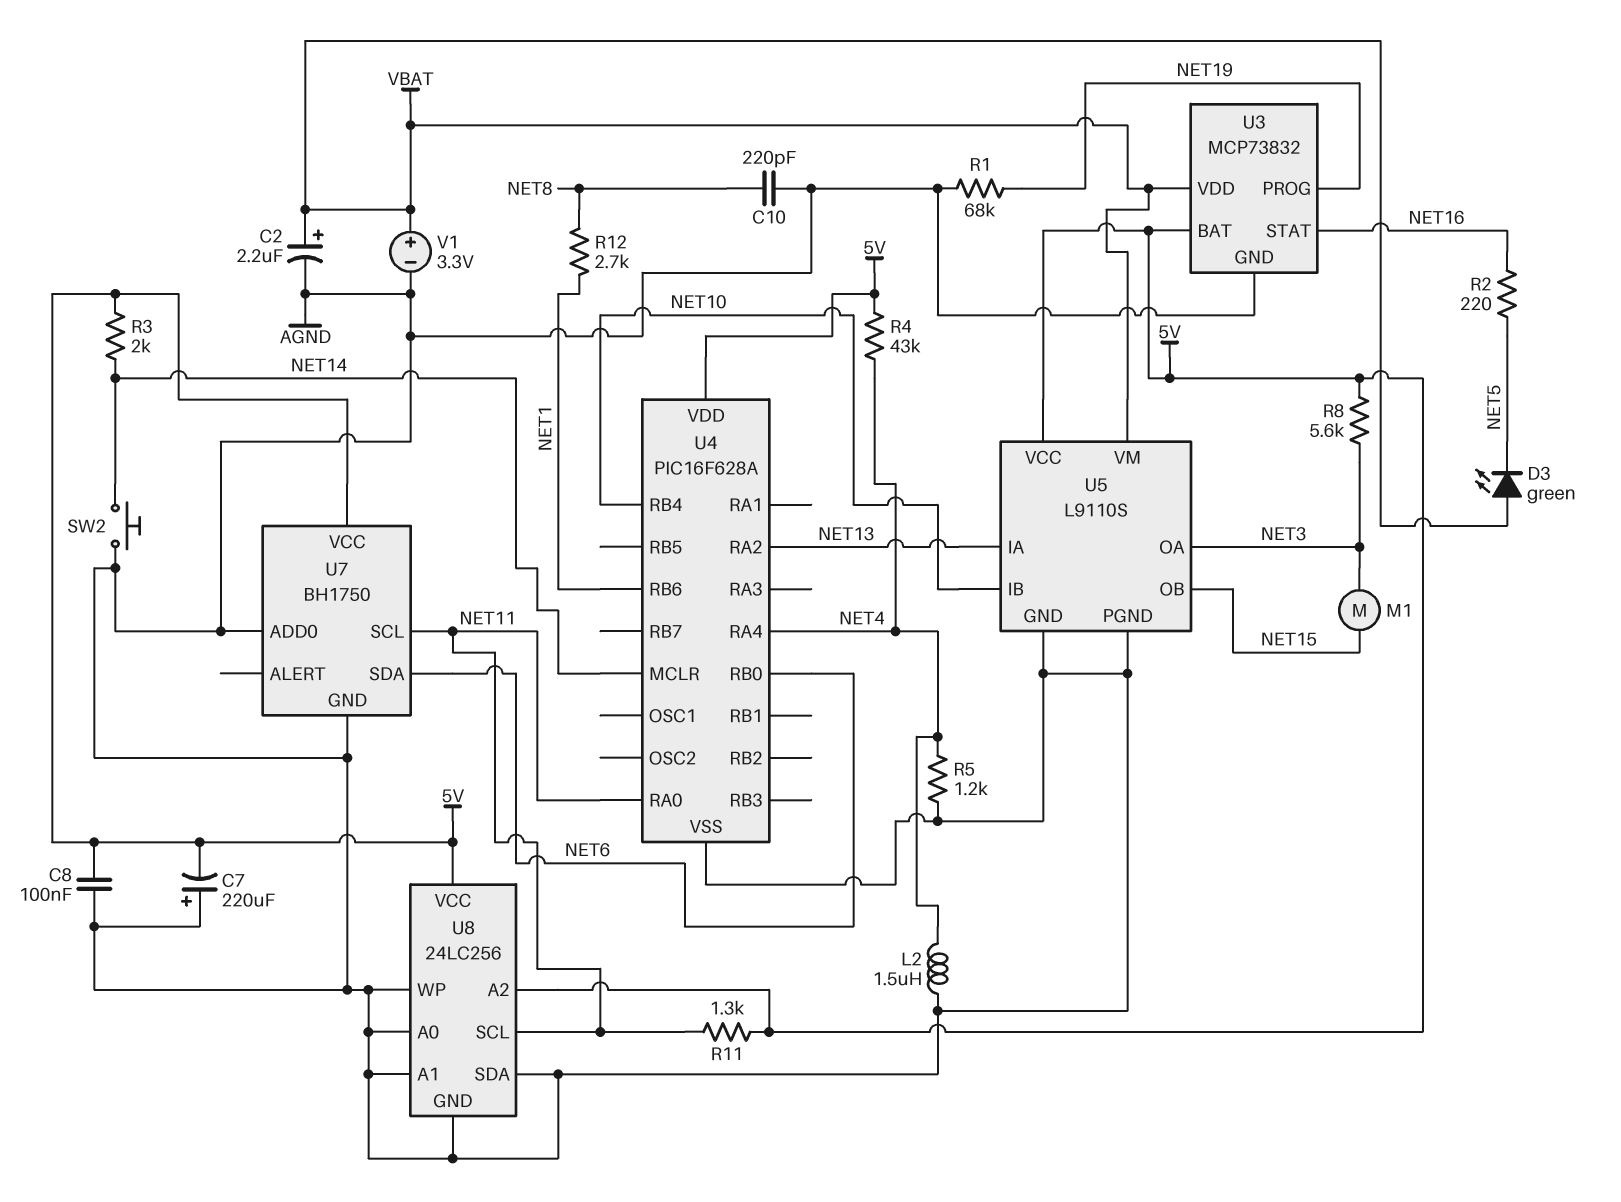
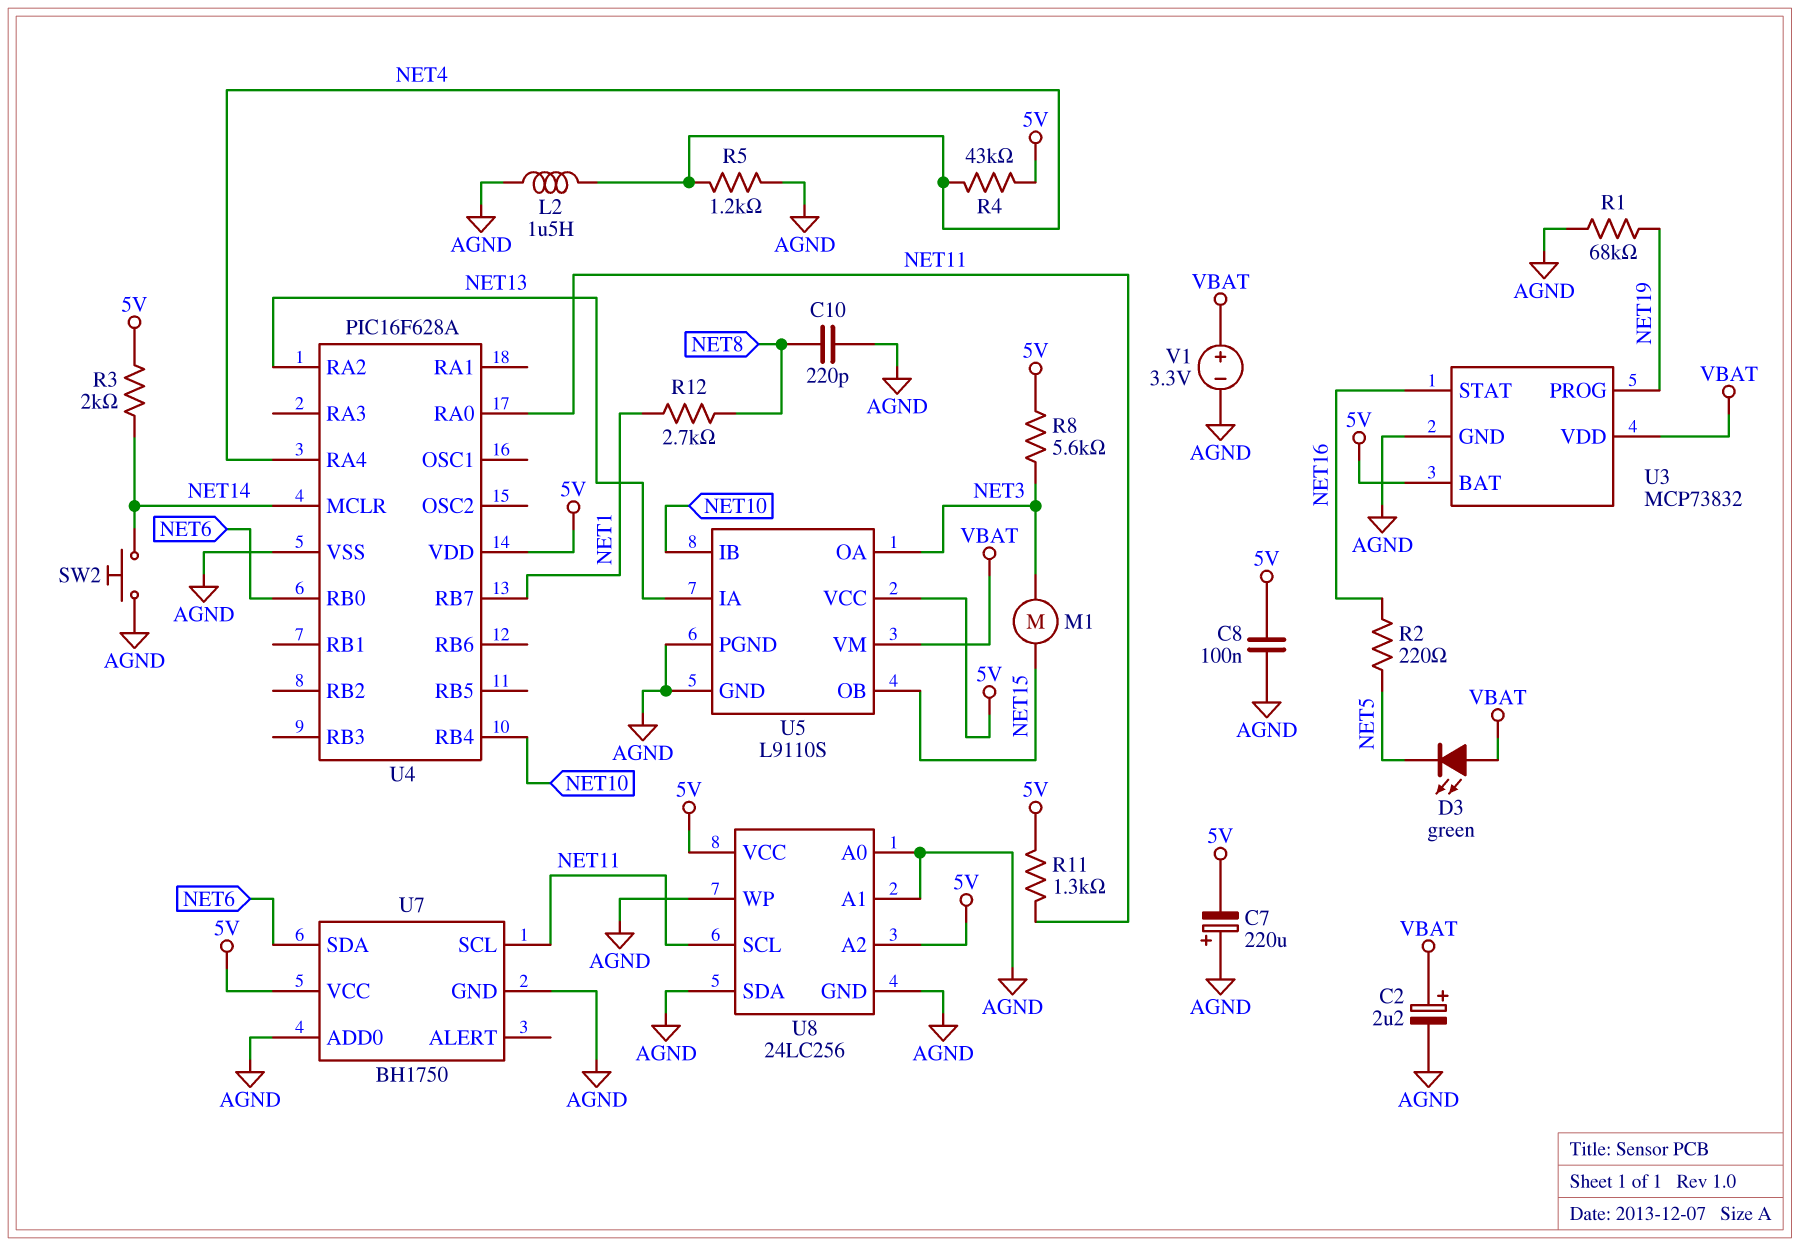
U4 pin RB6: NET1 -> none
U4 pin RB7: none -> NET1

